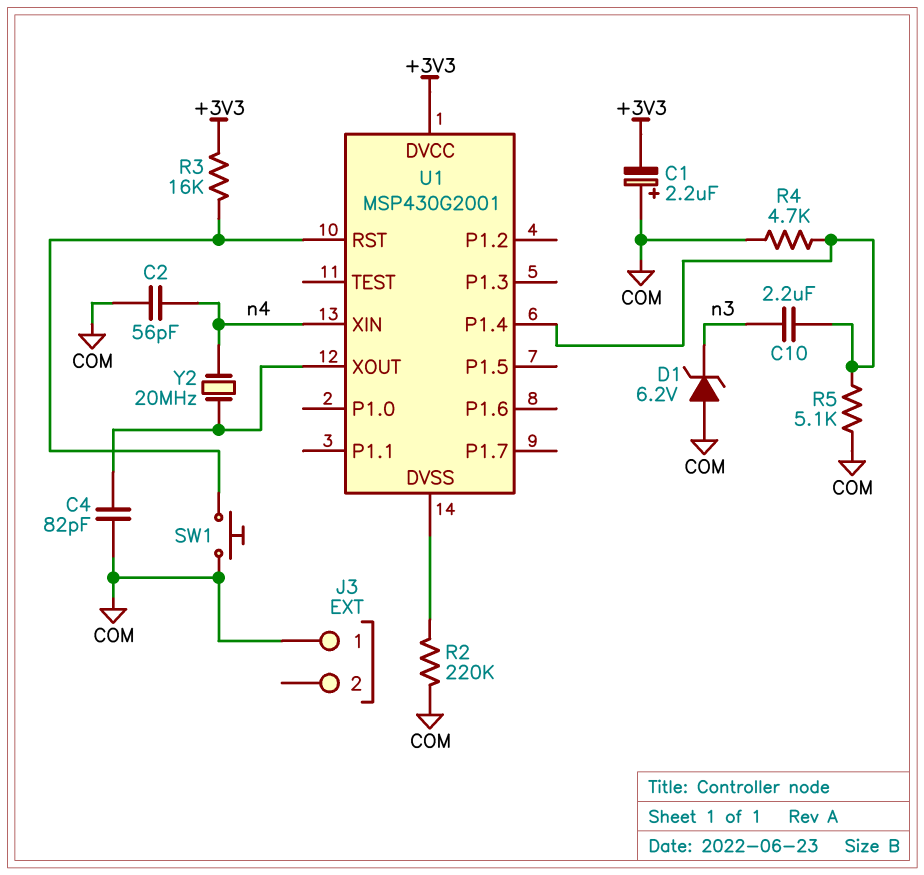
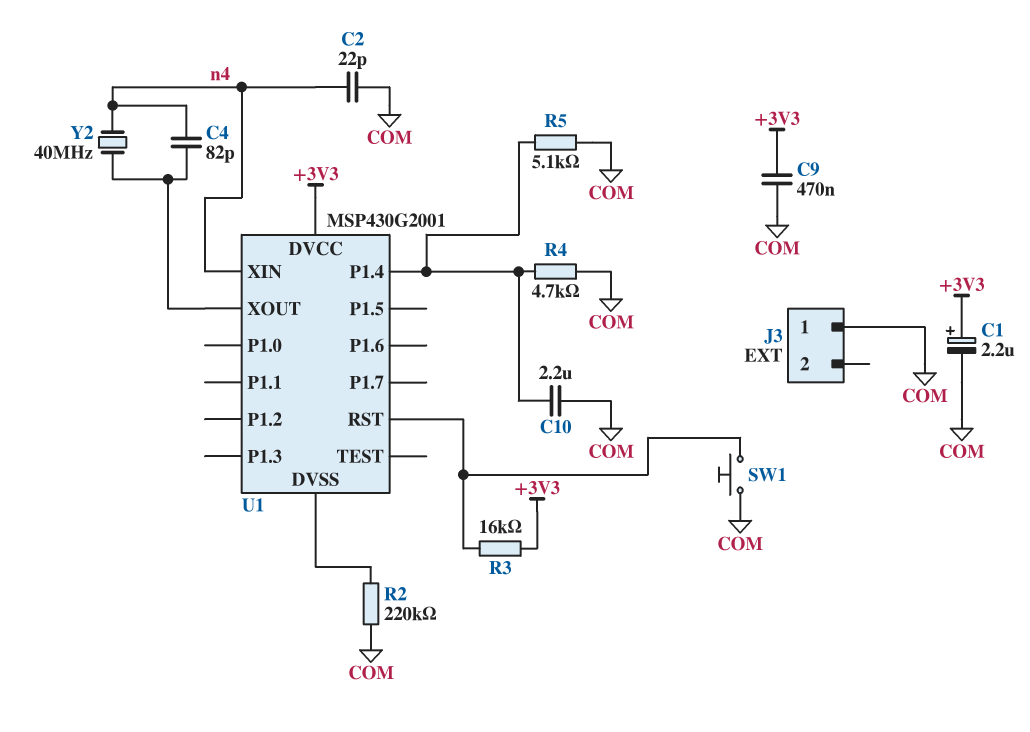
C1: 2.2uF (plus COM, minus +3V3) -> 2.2uF (plus +3V3, minus COM)
C2: 56pF (COM, n4) -> 22pF (COM, n4)
C4: 82pF (COM, U1/XOUT) -> 82pF (U1/XOUT, n4)
C9: none -> 470nF (+3V3, COM)
C10: 2.2uF (U1/P1.4, n3) -> 2.2uF (COM, U1/P1.4)
D1: zener 6.2V (A COM, K n3) -> none
Y2: 20MHz (U1/XOUT, n4) -> 40MHz (U1/XOUT, n4)

